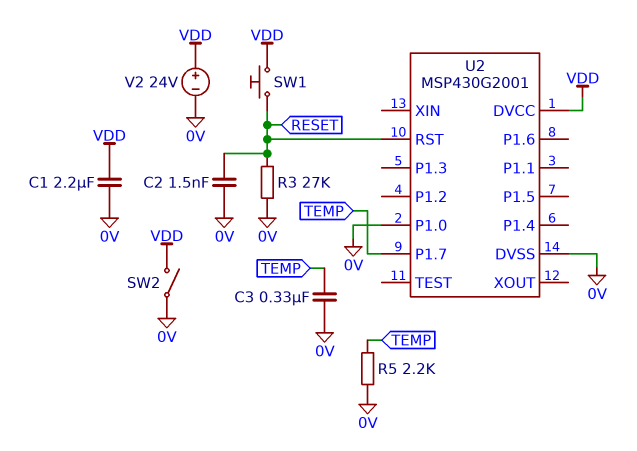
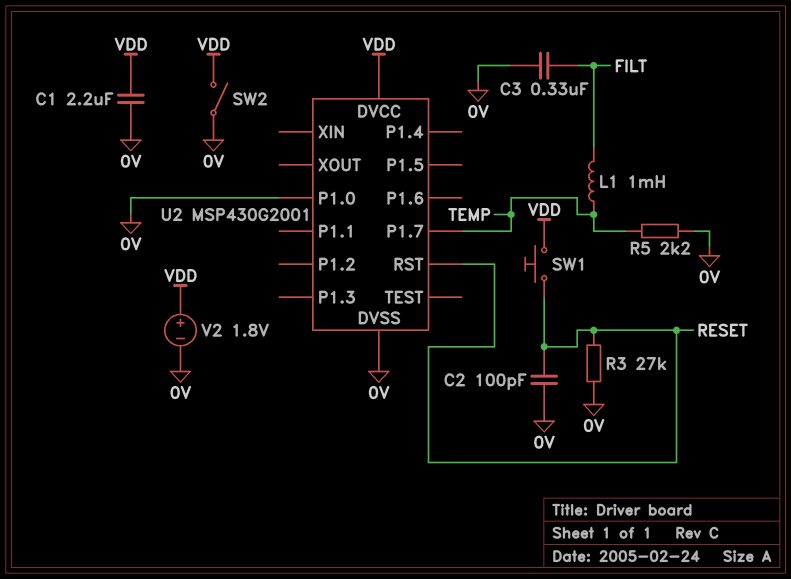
C2: 1.5nF (0V, RESET) -> 100pF (0V, RESET)
C3: 330nF (0V, TEMP) -> 330nF (0V, FILT)
L1: none -> 1mH (FILT, TEMP)
V2: 24V (plus VDD, minus 0V) -> 1.8V (plus VDD, minus 0V)

